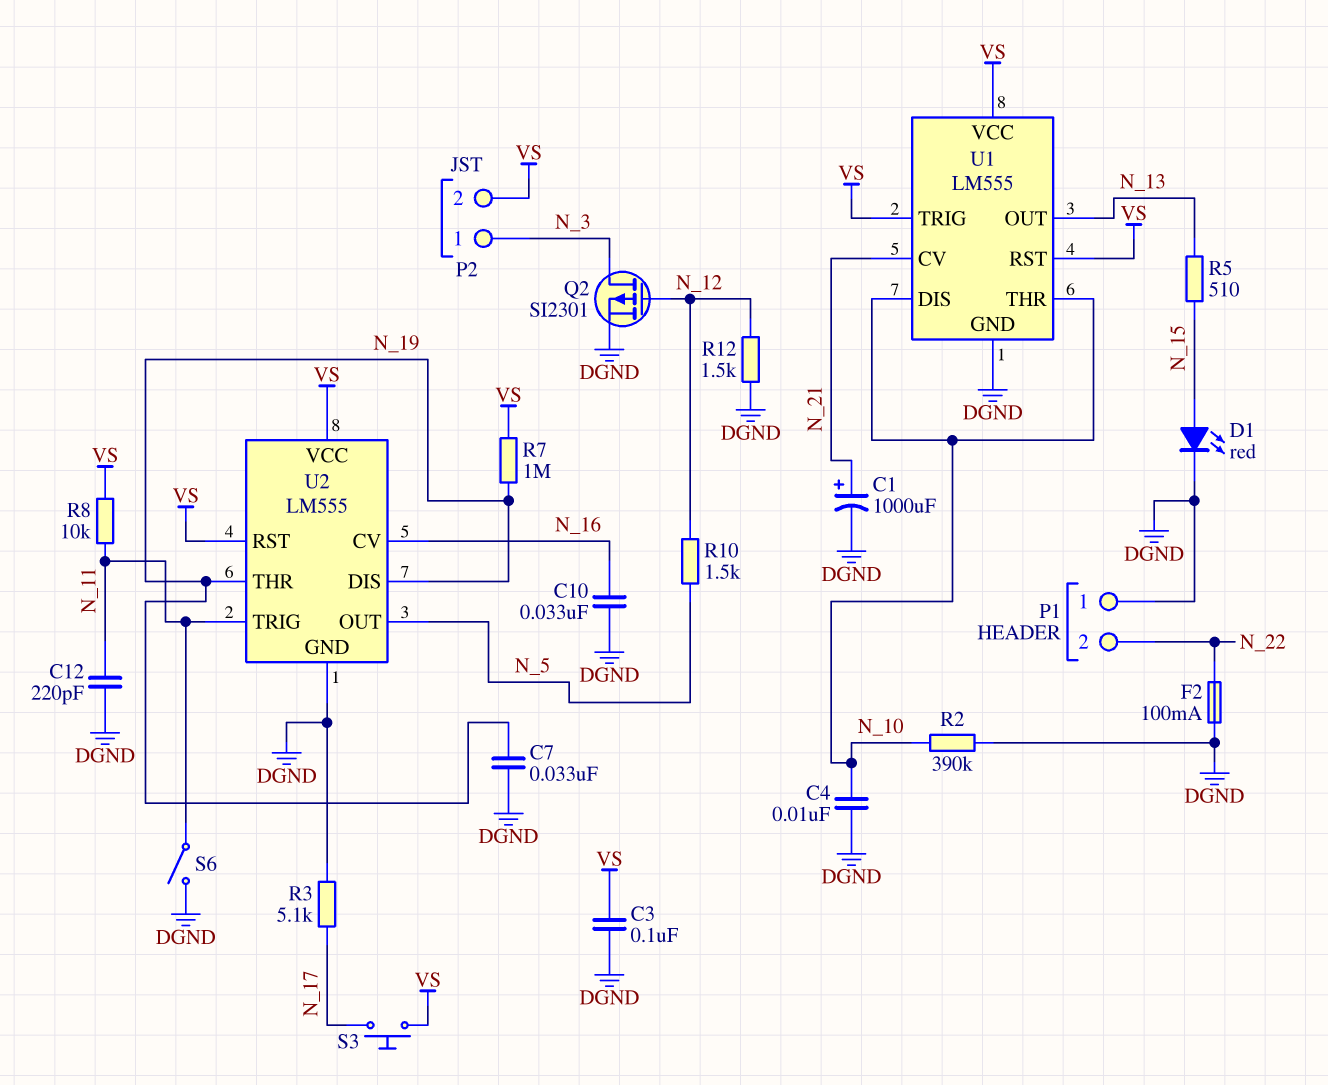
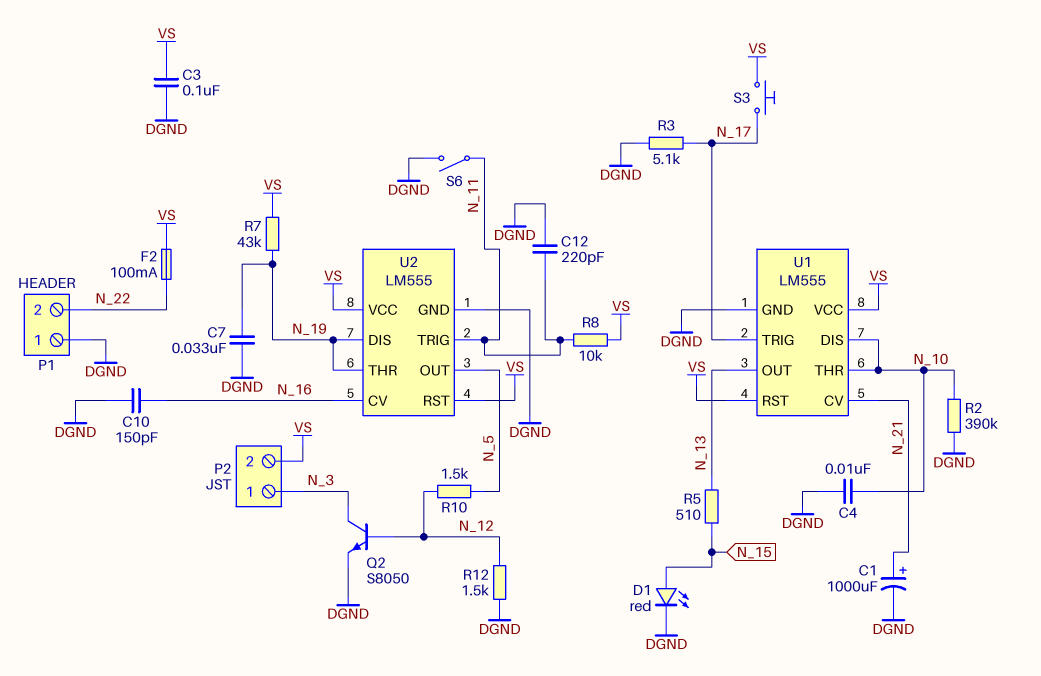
C10: 33nF (DGND, N_16) -> 150pF (DGND, N_16)
F2: 100mA (DGND, N_22) -> 100mA (N_22, VS)
Q2: PMOS SI2301 (G N_12, D N_3, S DGND) -> NPN S8050 (B N_12, C N_3, E DGND)
R7: 1M (N_19, VS) -> 43k (N_19, VS)
U1 pin TRIG: VS -> N_17

